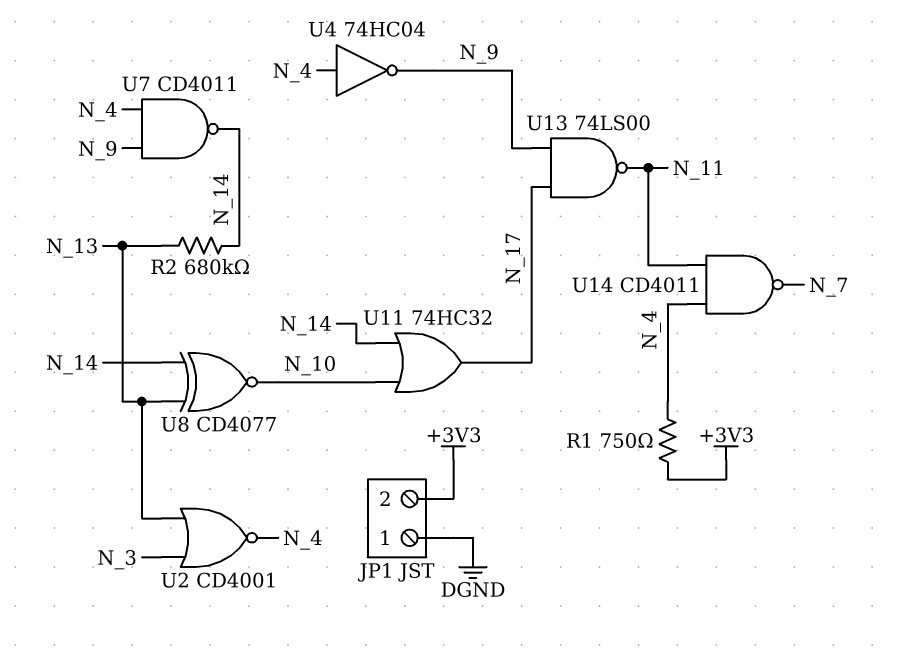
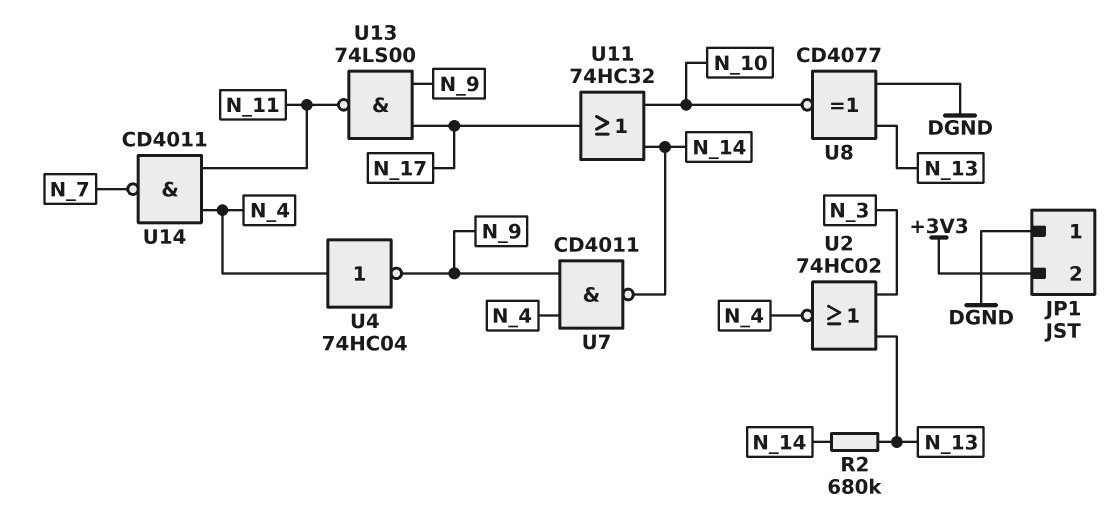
R1: 750 (+3V3, N_4) -> none
U2: NOR CD4001 (in N_3, in N_13, out N_4) -> NOR 74HC02 (in N_3, in N_13, out N_4)
U8: XNOR CD4077 (in N_13, in N_14, out N_10) -> XNOR CD4077 (in DGND, in N_13, out N_10)

